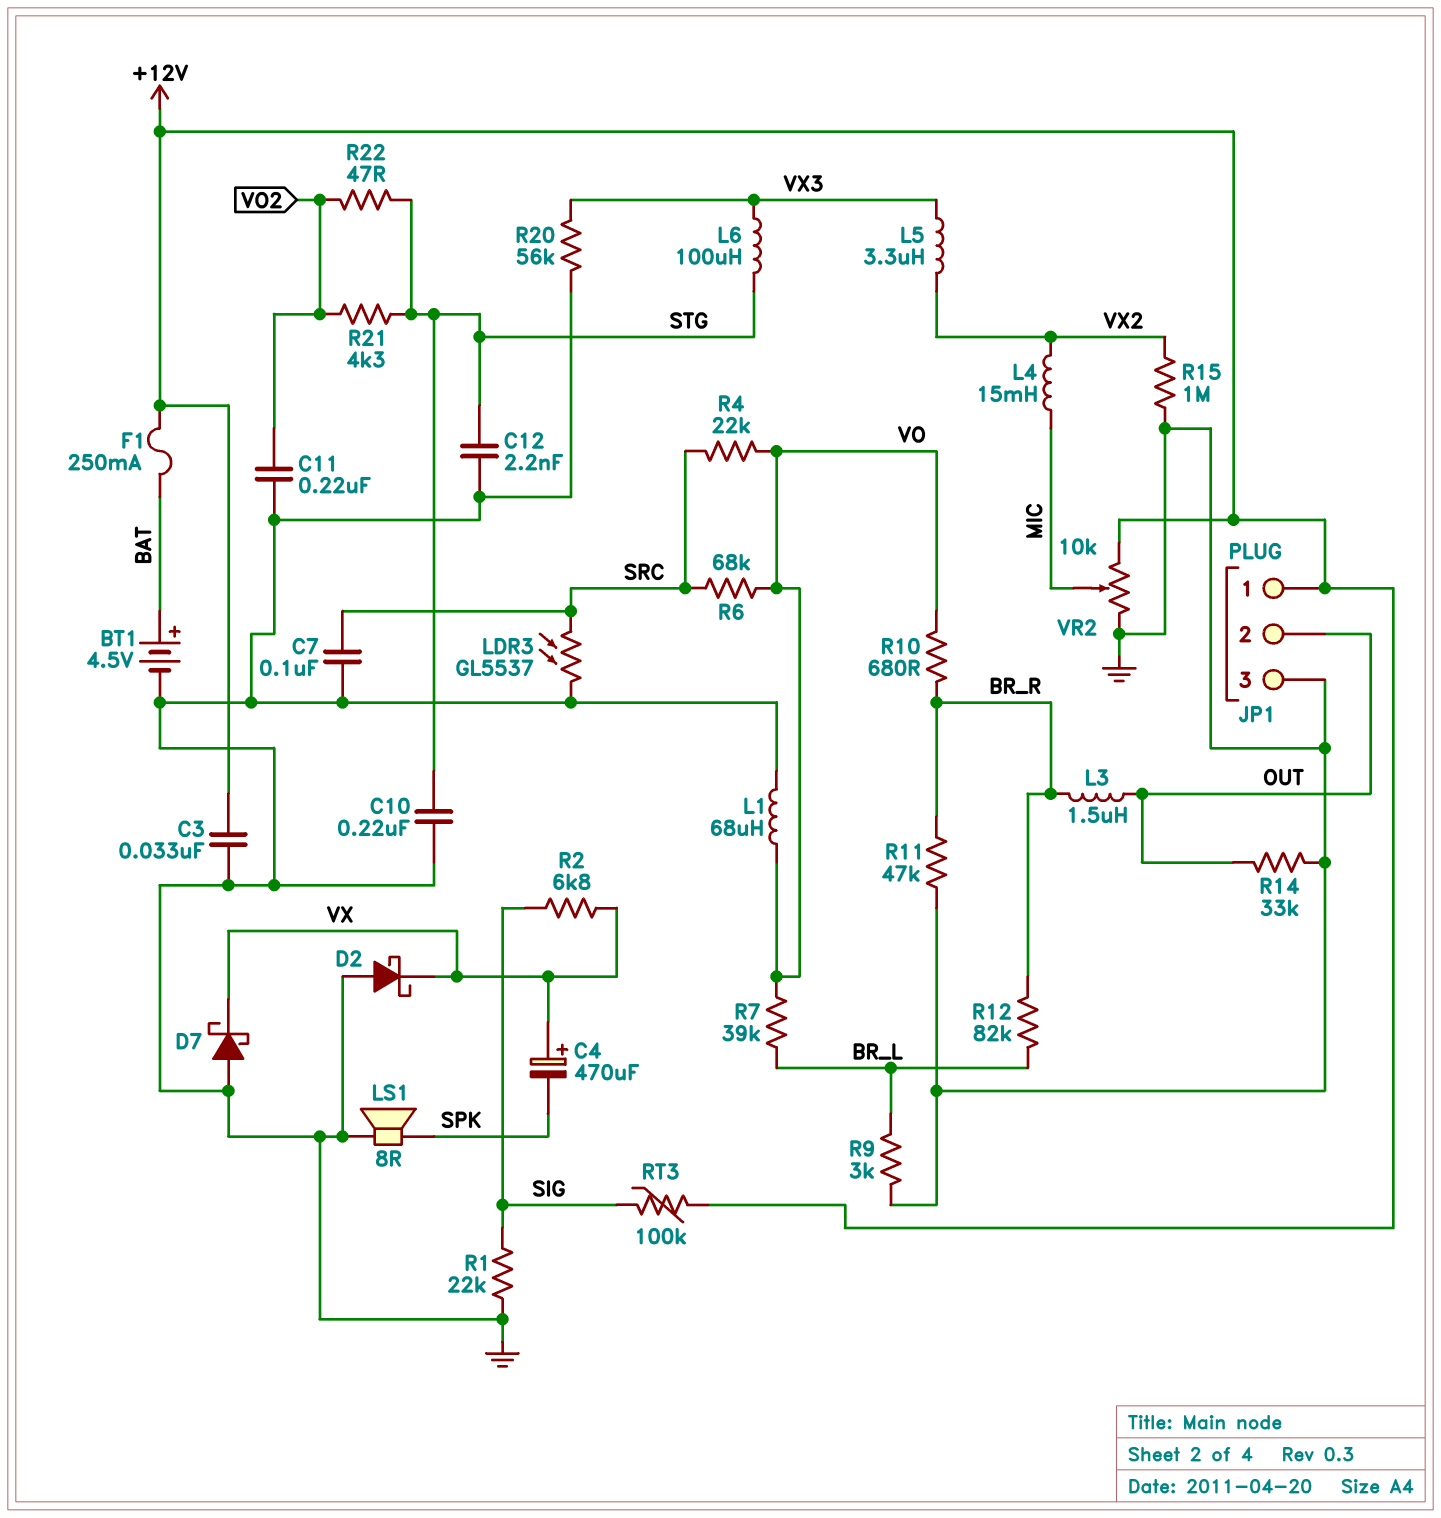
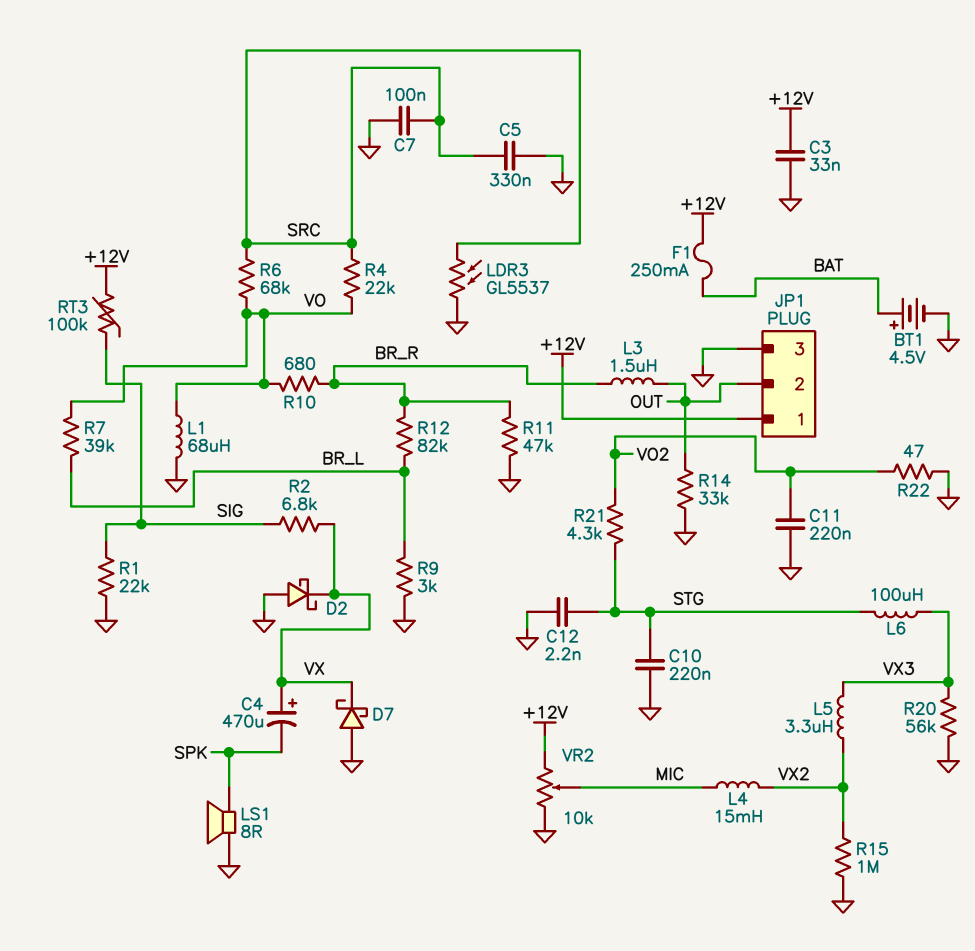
C5: none -> 330nF (GND, SRC)
R22: 47 (STG, VO2) -> 47 (GND, VO2)

